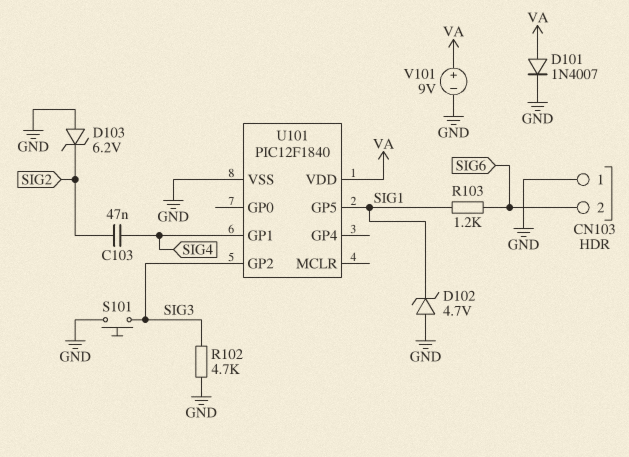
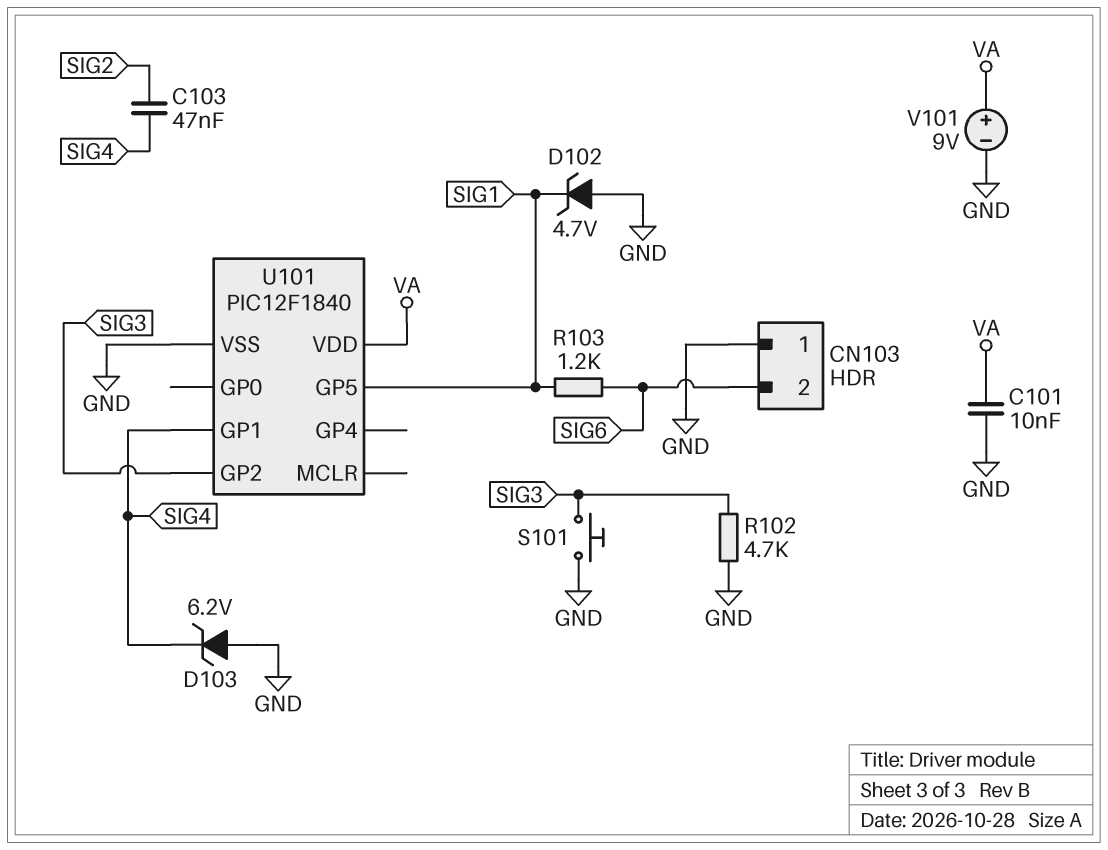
C101: none -> 10nF (GND, VA)
D101: diode 1N4007 (A VA, K GND) -> none
D103: zener 6.2V (A GND, K SIG2) -> zener 6.2V (A GND, K SIG4)

